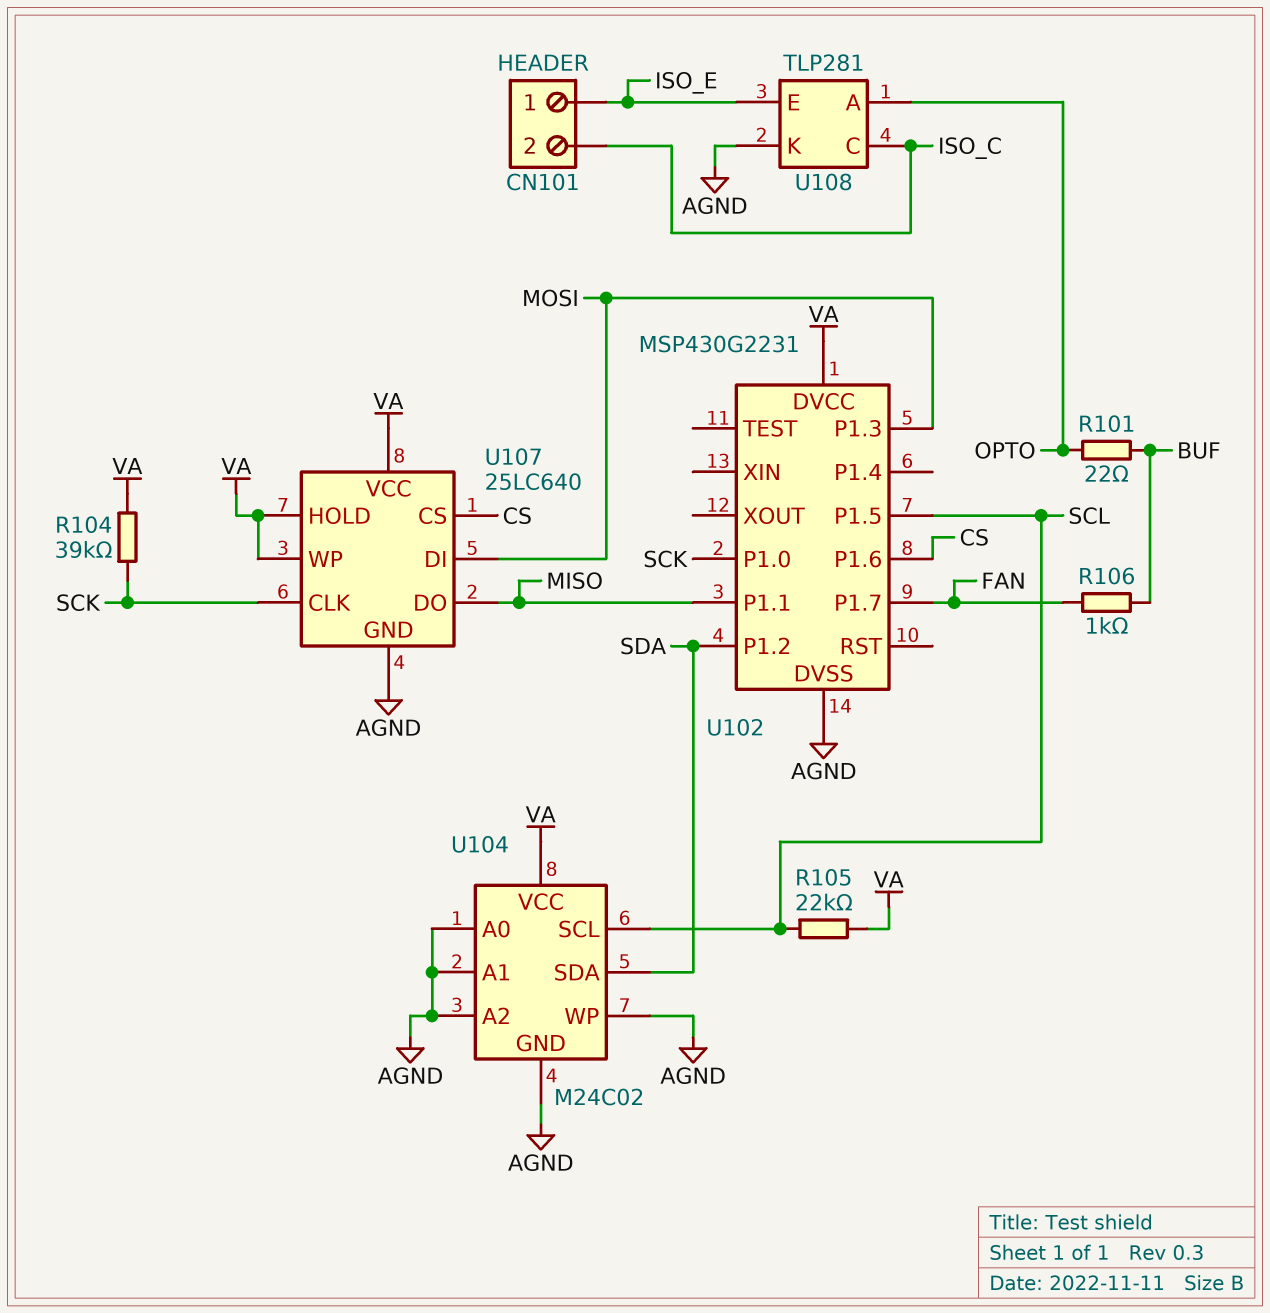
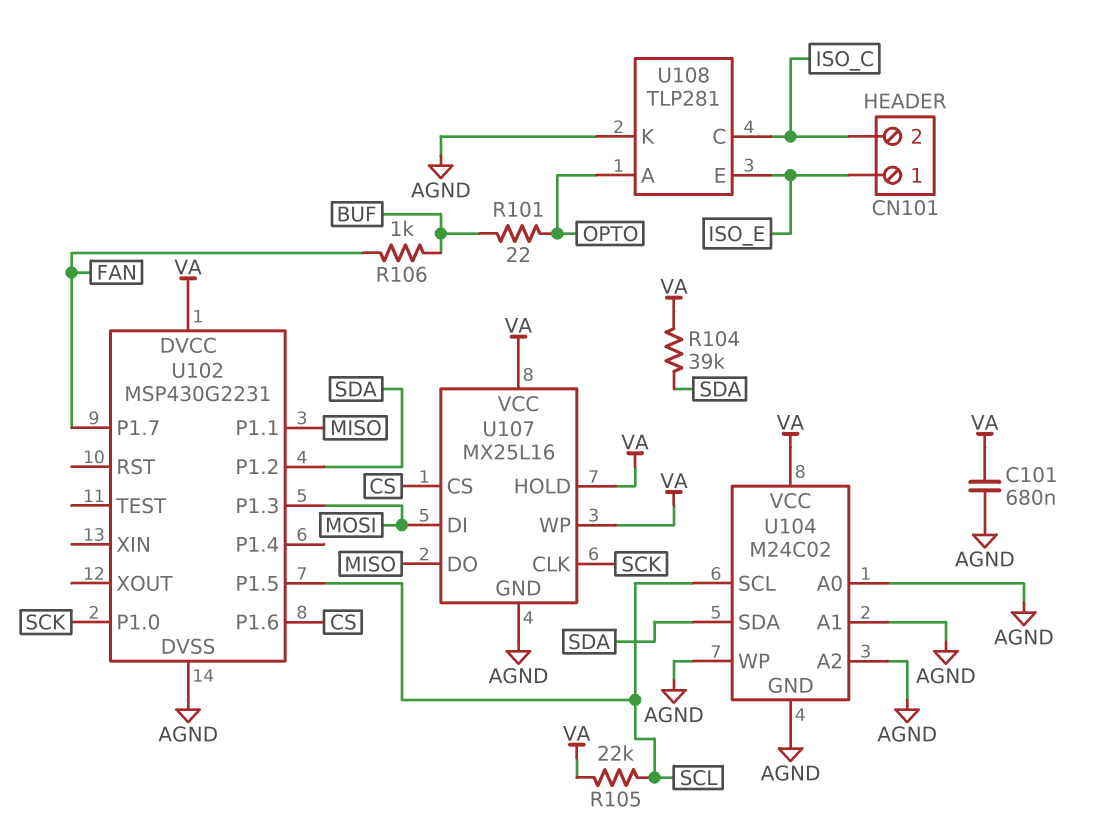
C101: none -> 680nF (AGND, VA)
R104: 39k (SCK, VA) -> 39k (SDA, VA)
U107: 25LC640 -> MX25L16

